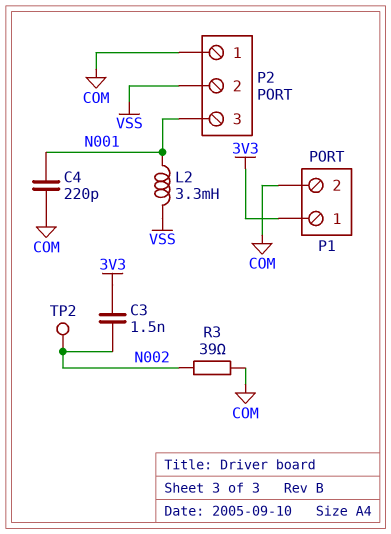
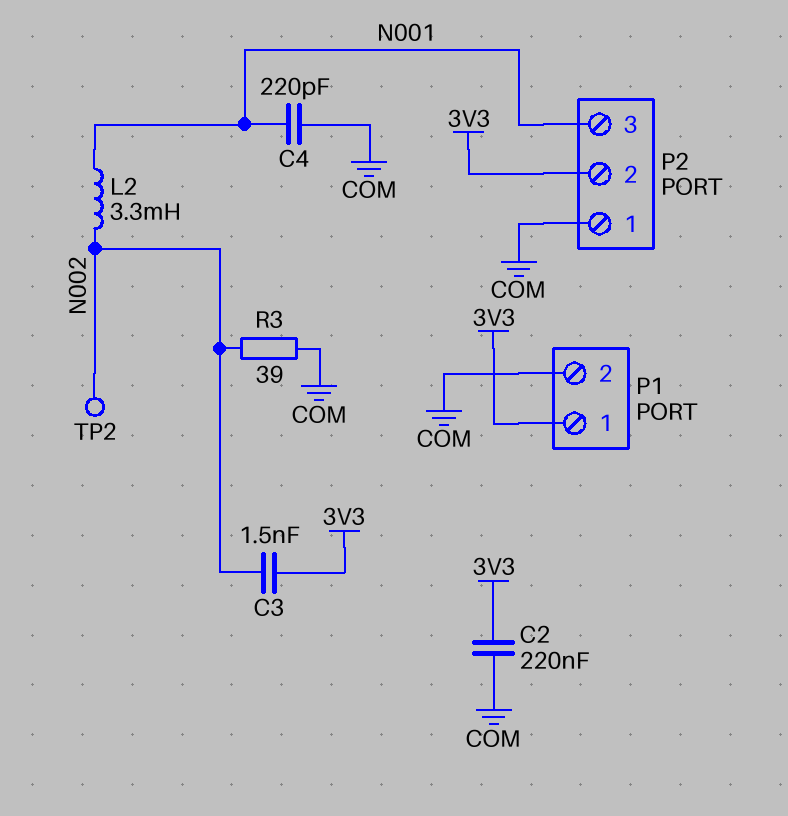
C2: none -> 220nF (3V3, COM)
L2: 3.3mH (N001, VSS) -> 3.3mH (N001, N002)
P2 pin 2: VSS -> 3V3

